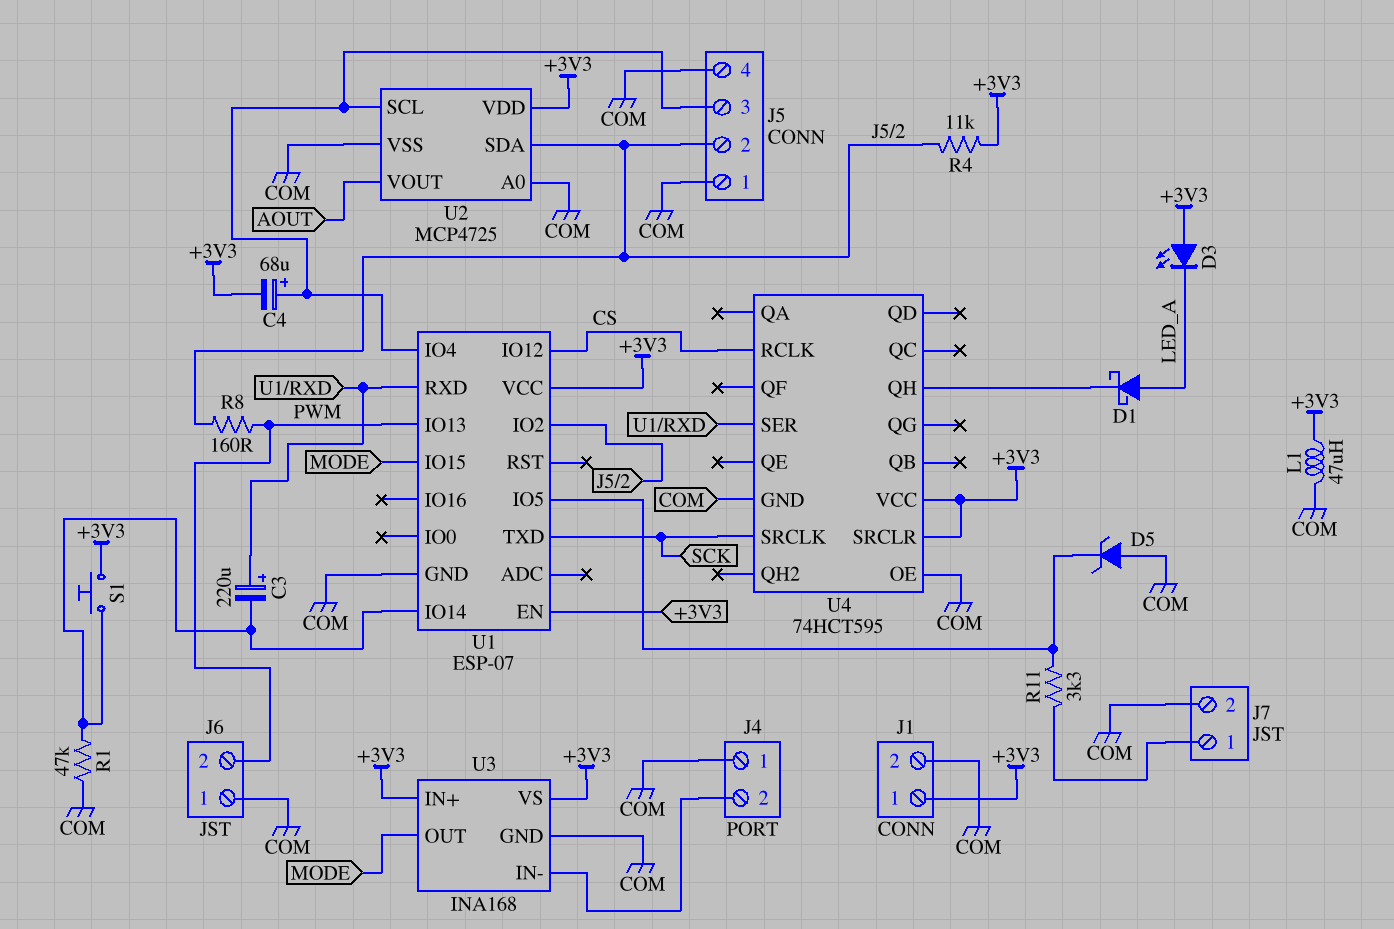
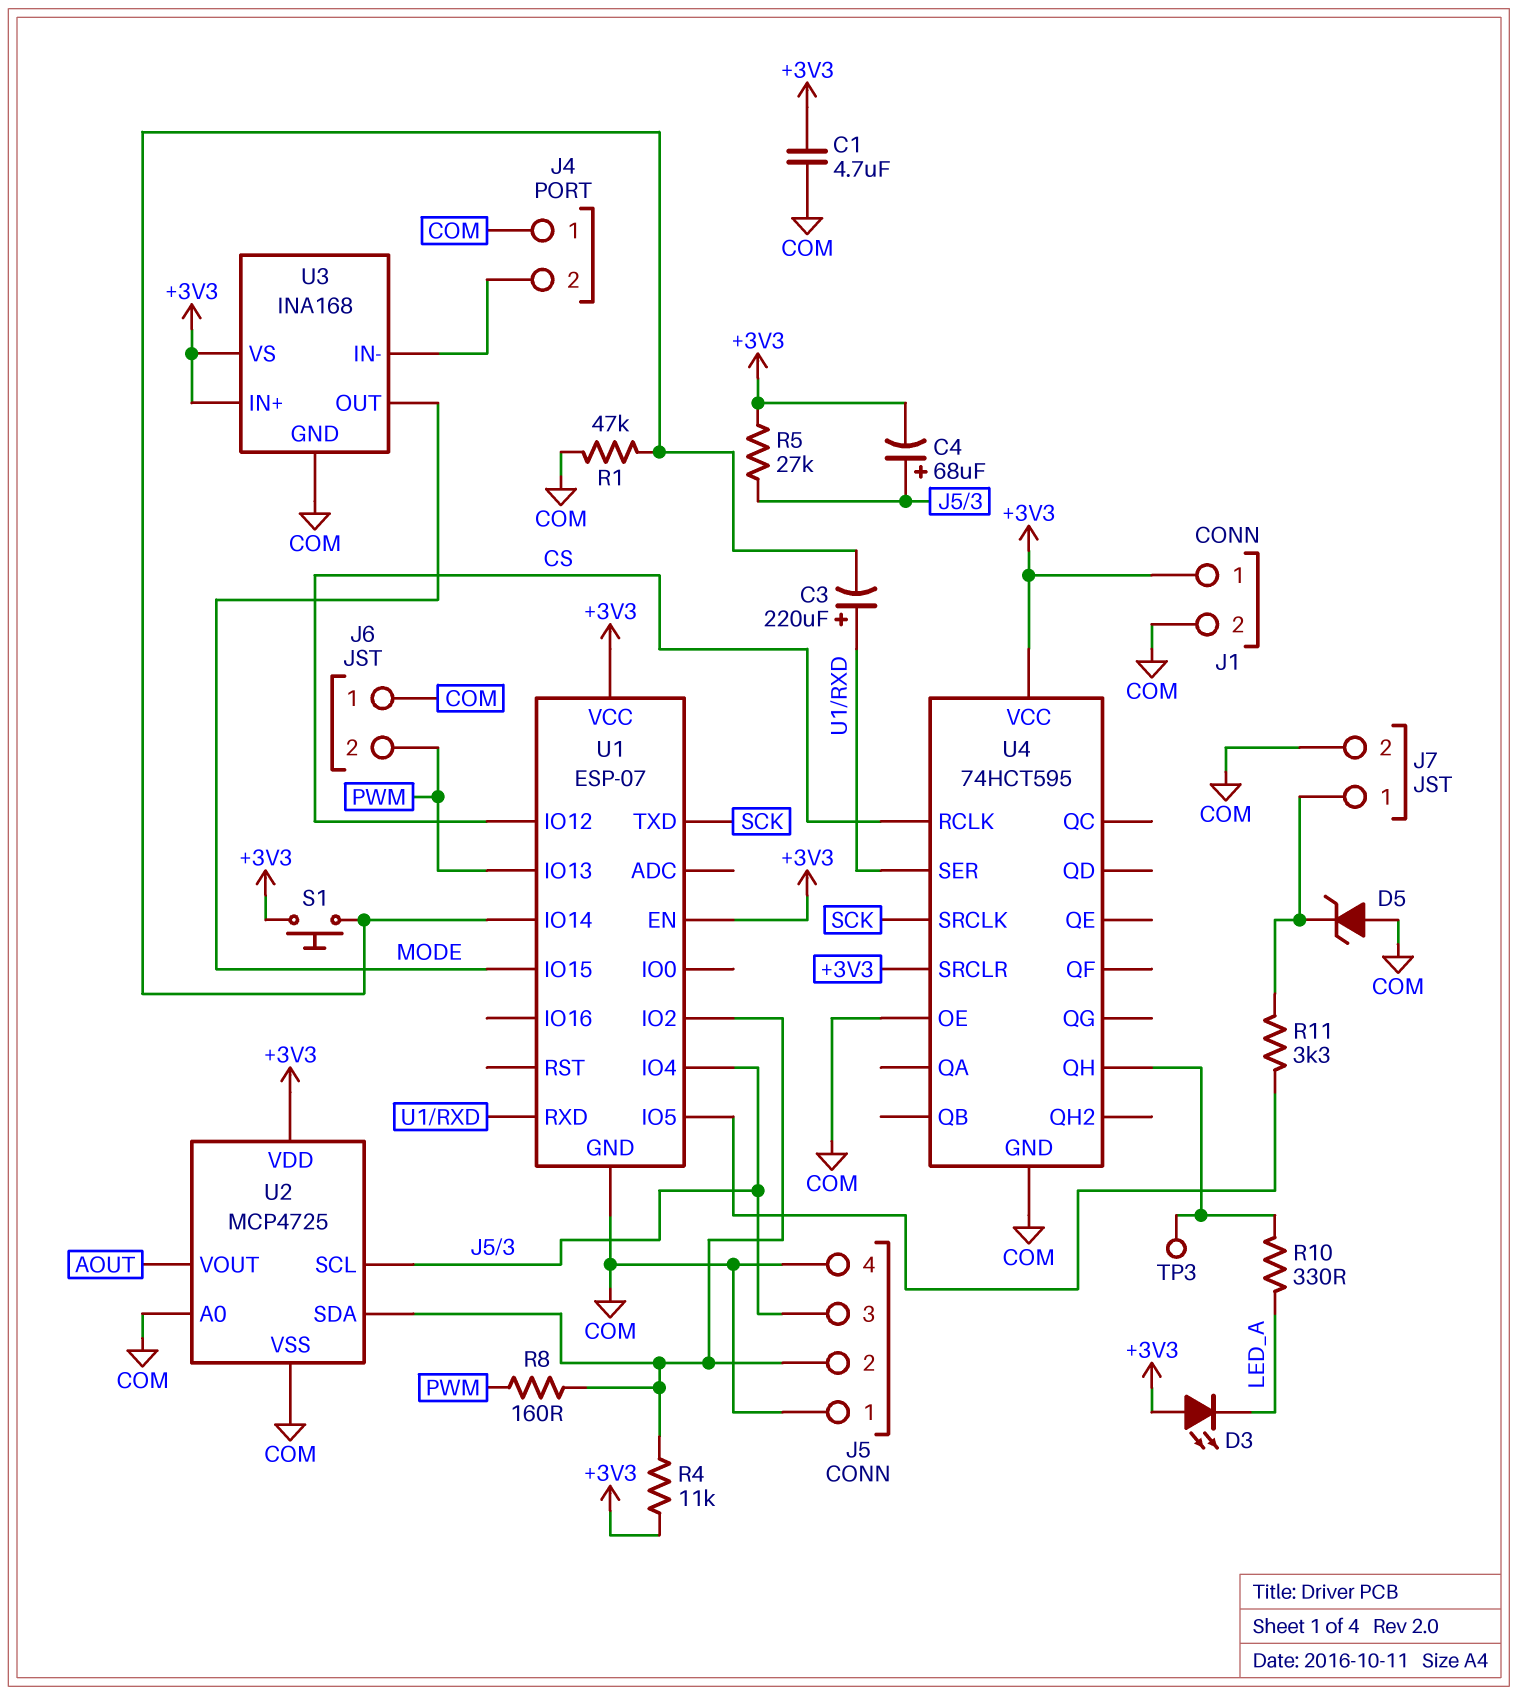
C1: none -> 4.7uF (+3V3, COM)
D1: schottky (A LED_A, K U4/QH) -> none
D5: zener (A COM, K U1/IO5) -> zener (A COM, K J7/1)
L1: 47uH (+3V3, COM) -> none
R5: none -> 27k (+3V3, J5/3)
R10: none -> 330 (LED_A, U4/QH)
TP3: none -> test point (U4/QH)

